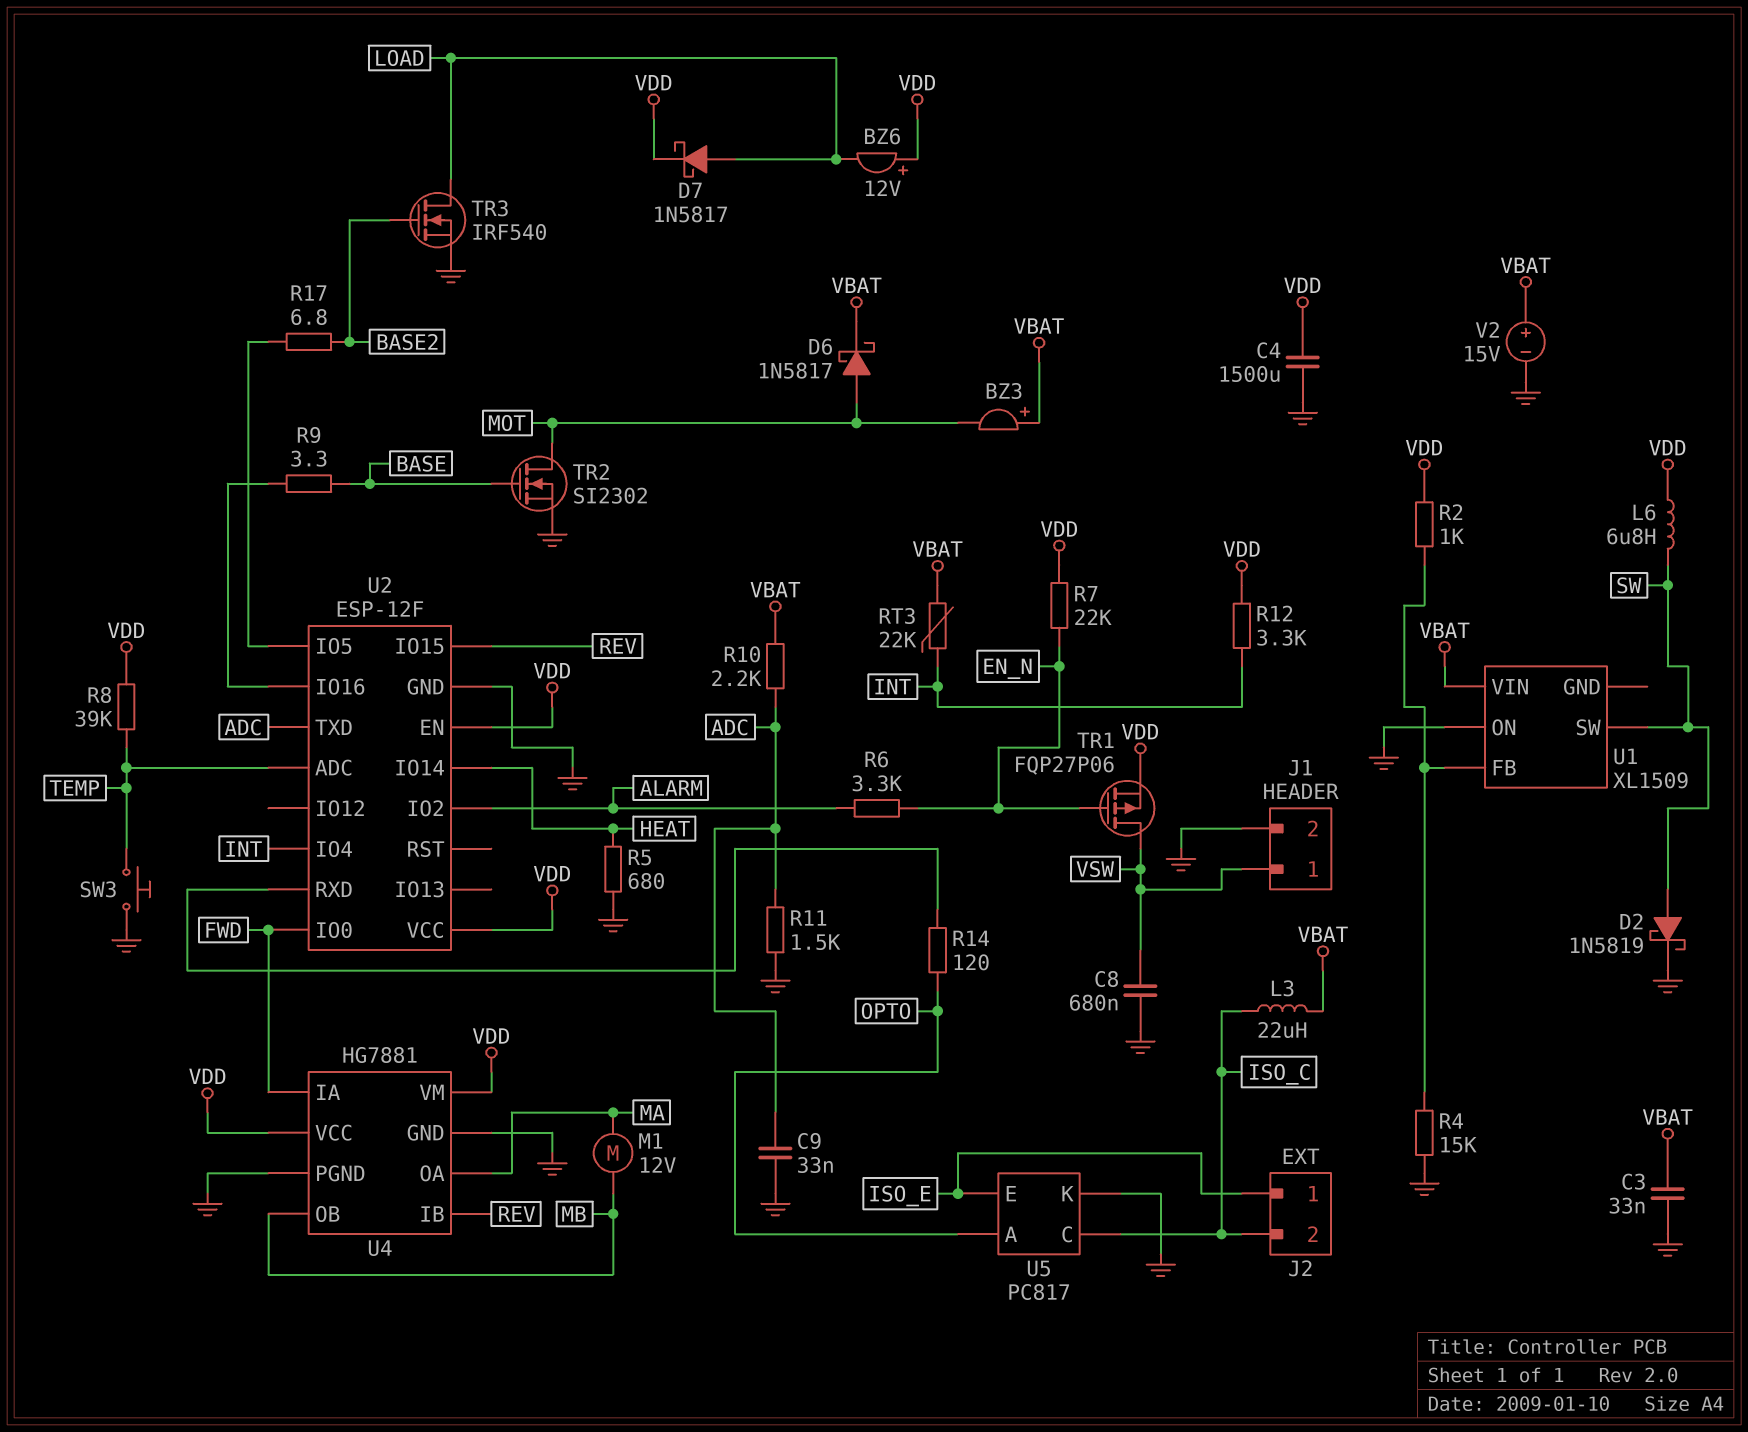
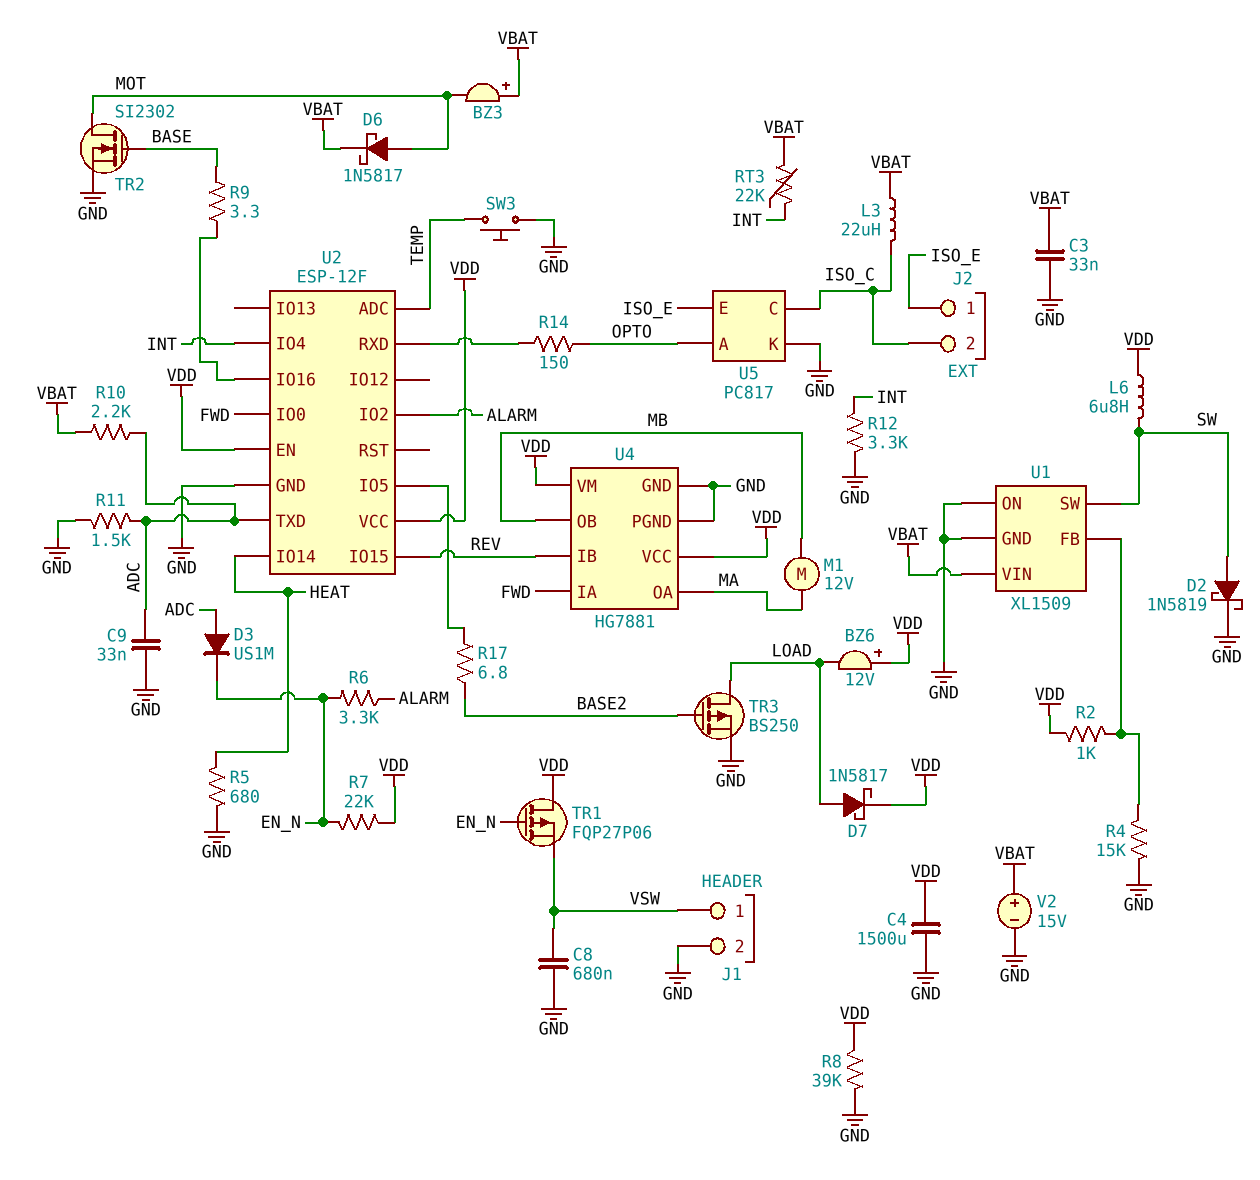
D3: none -> diode US1M (A ADC, K EN_N)
R8: 39k (TEMP, VDD) -> 39k (GND, VDD)
R12: 3.3k (INT, VDD) -> 3.3k (GND, INT)
R14: 120 (OPTO, U2/RXD) -> 150 (OPTO, U2/RXD)
TR1: PMOS FQP27P06 (G EN_N, D VSW, S VDD) -> PMOS FQP27P06 (G EN_N, D VDD, S VSW)
TR3: NMOS IRF540 (G BASE2, D LOAD, S GND) -> PMOS BS250 (G BASE2, D LOAD, S GND)
U1 pin GND: none -> GND

